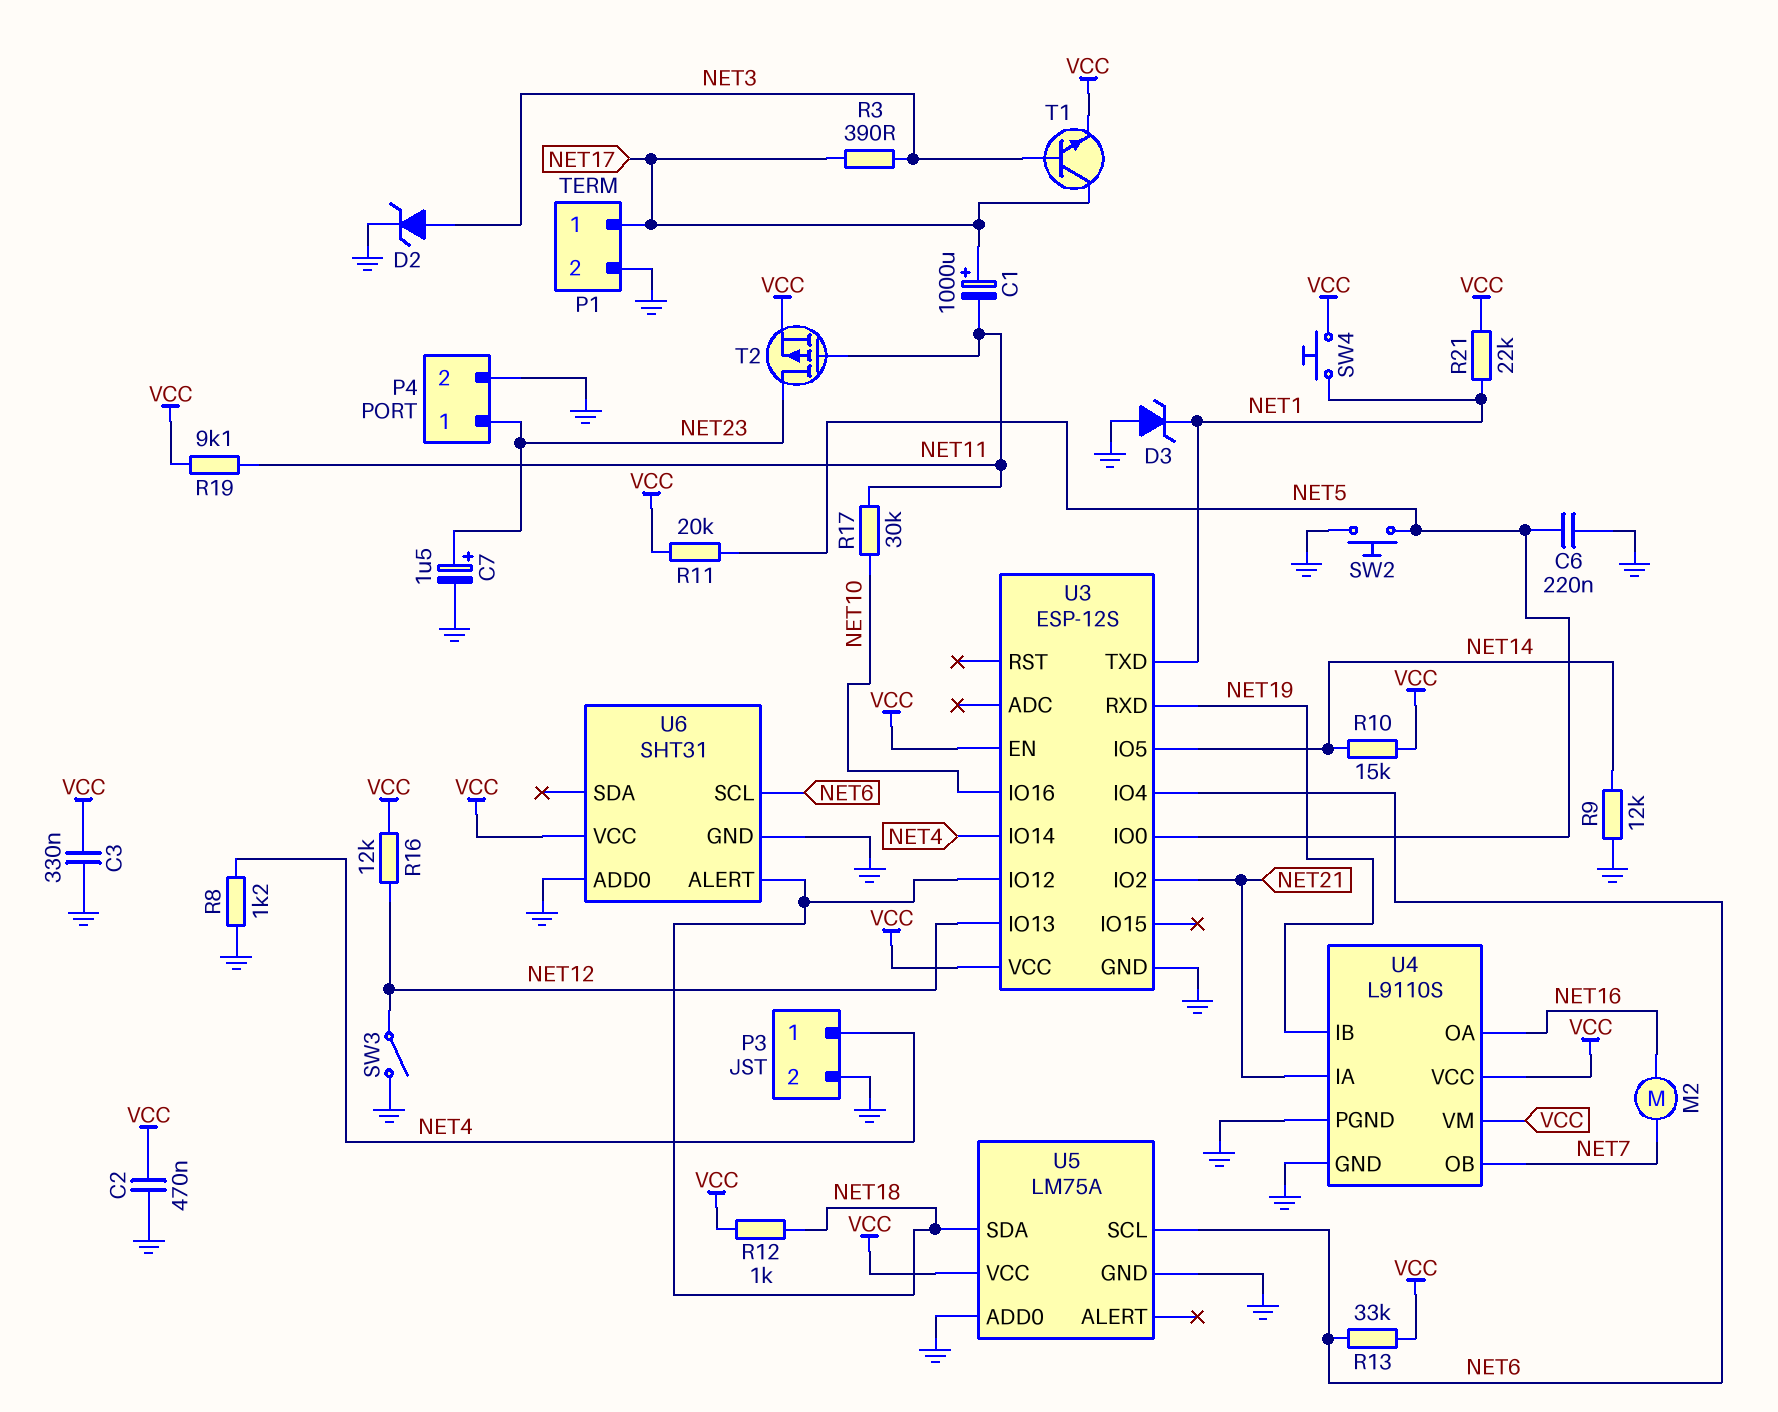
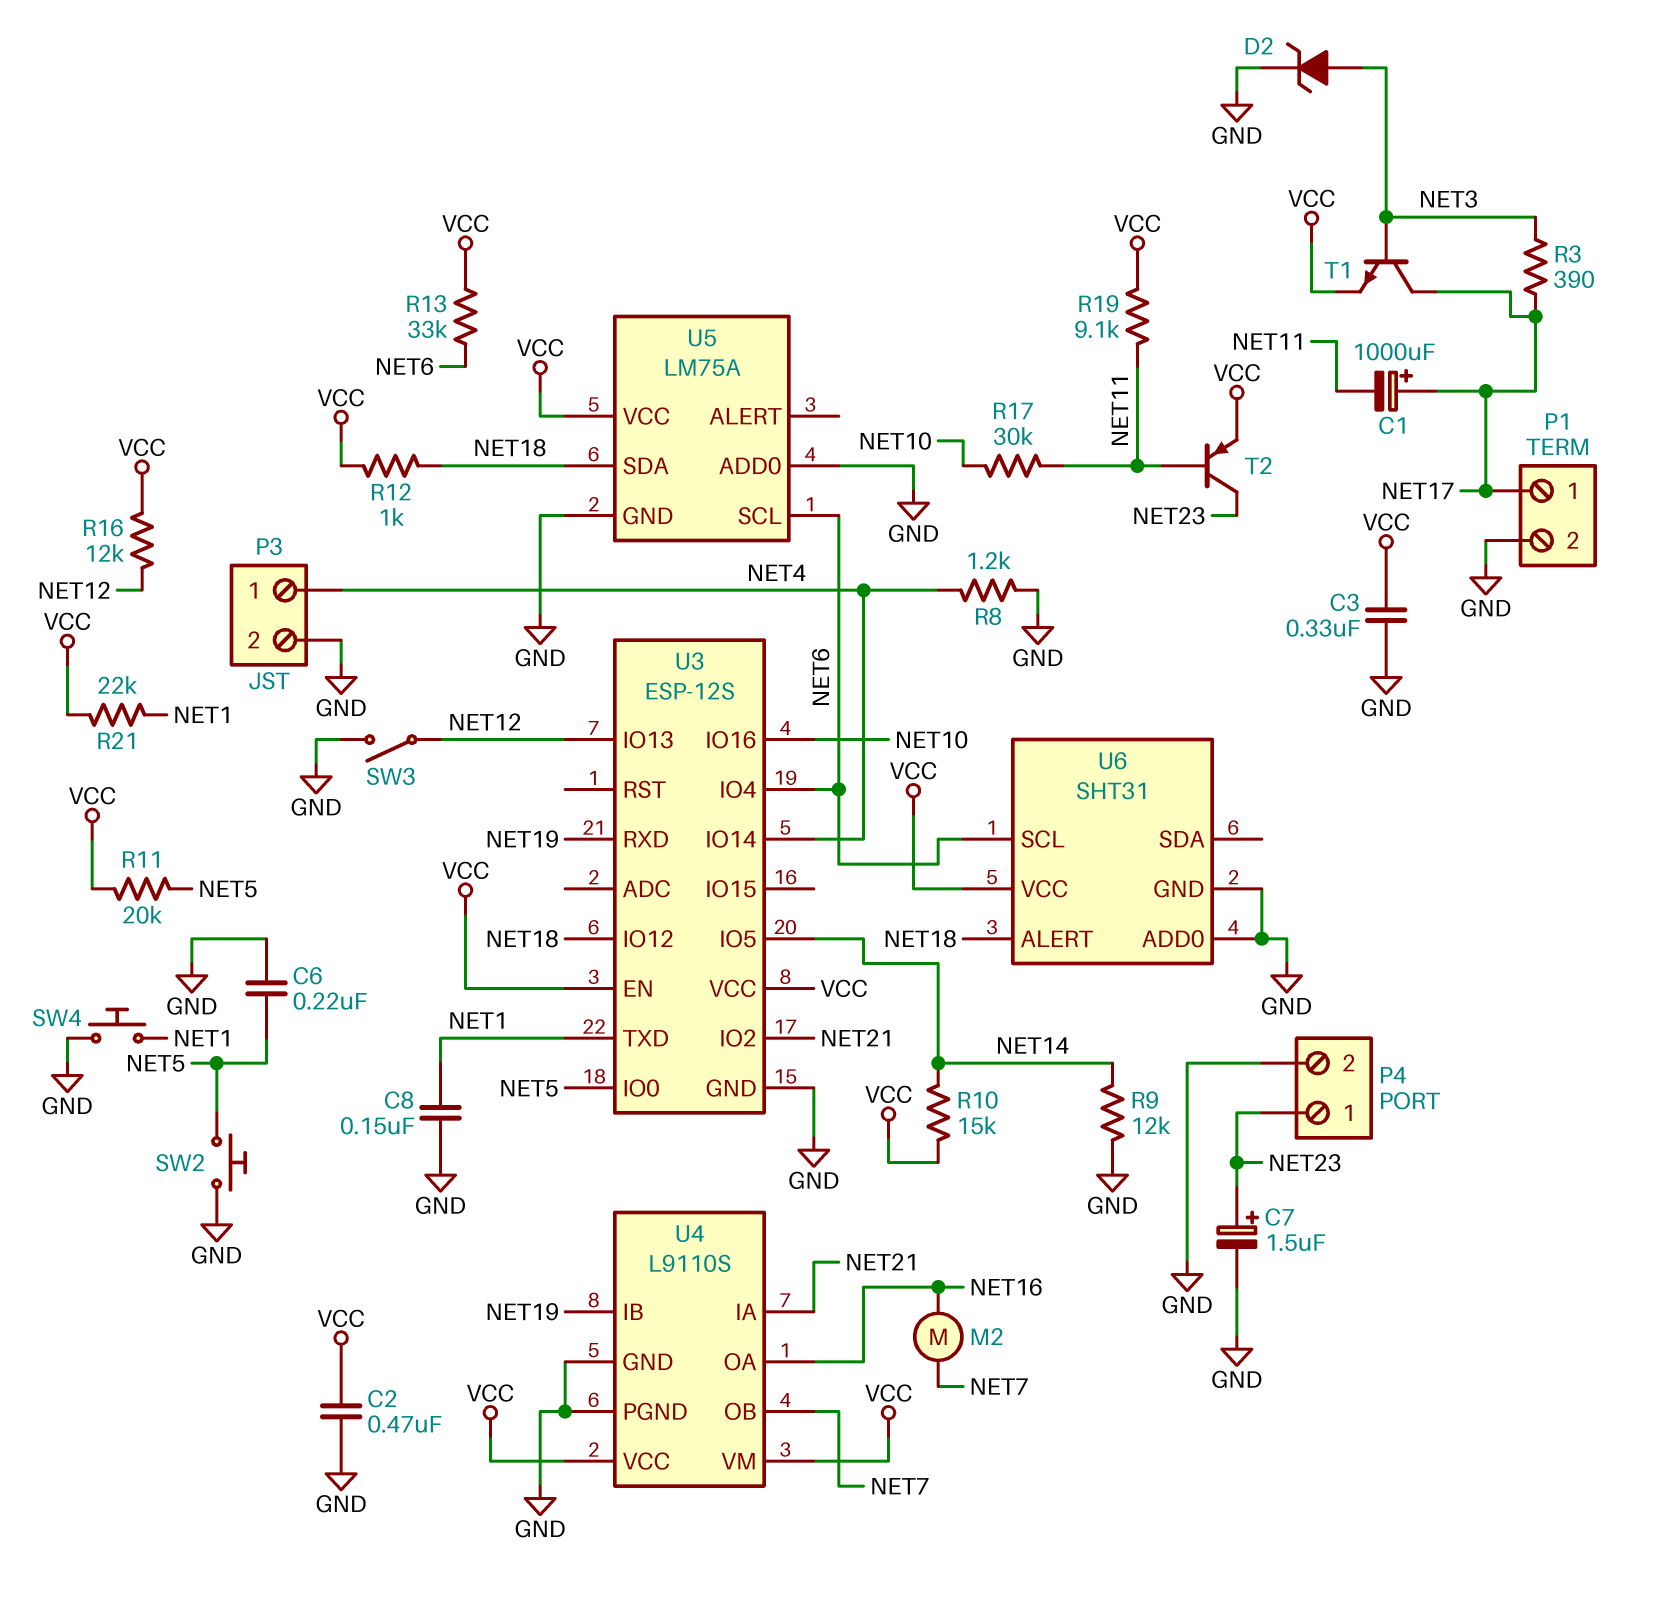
C8: none -> 150nF (GND, NET1)
D3: zener (A GND, K NET1) -> none
SW4: button (NET1, VCC) -> button (GND, NET1)
T2: PMOS (G NET11, D NET23, S VCC) -> PNP (B NET11, C NET23, E VCC)

